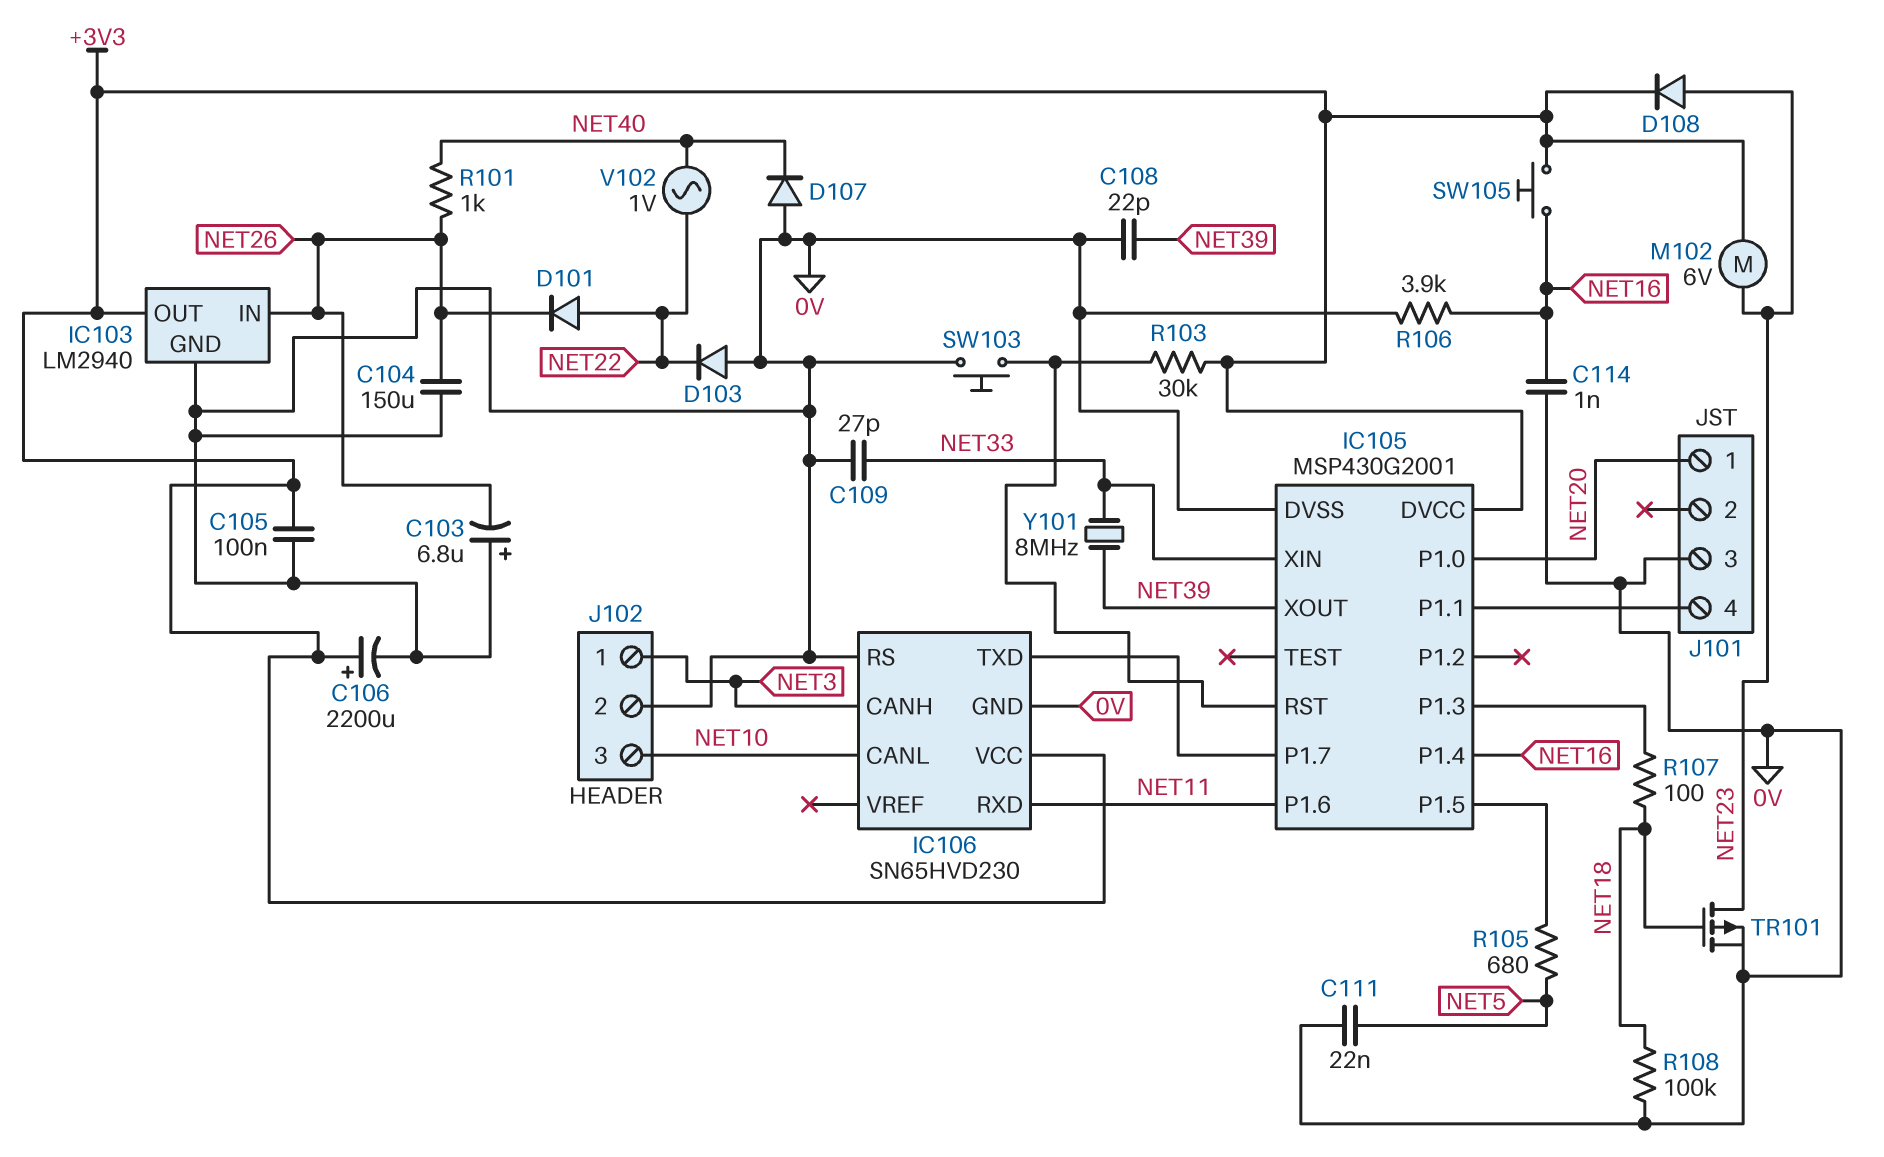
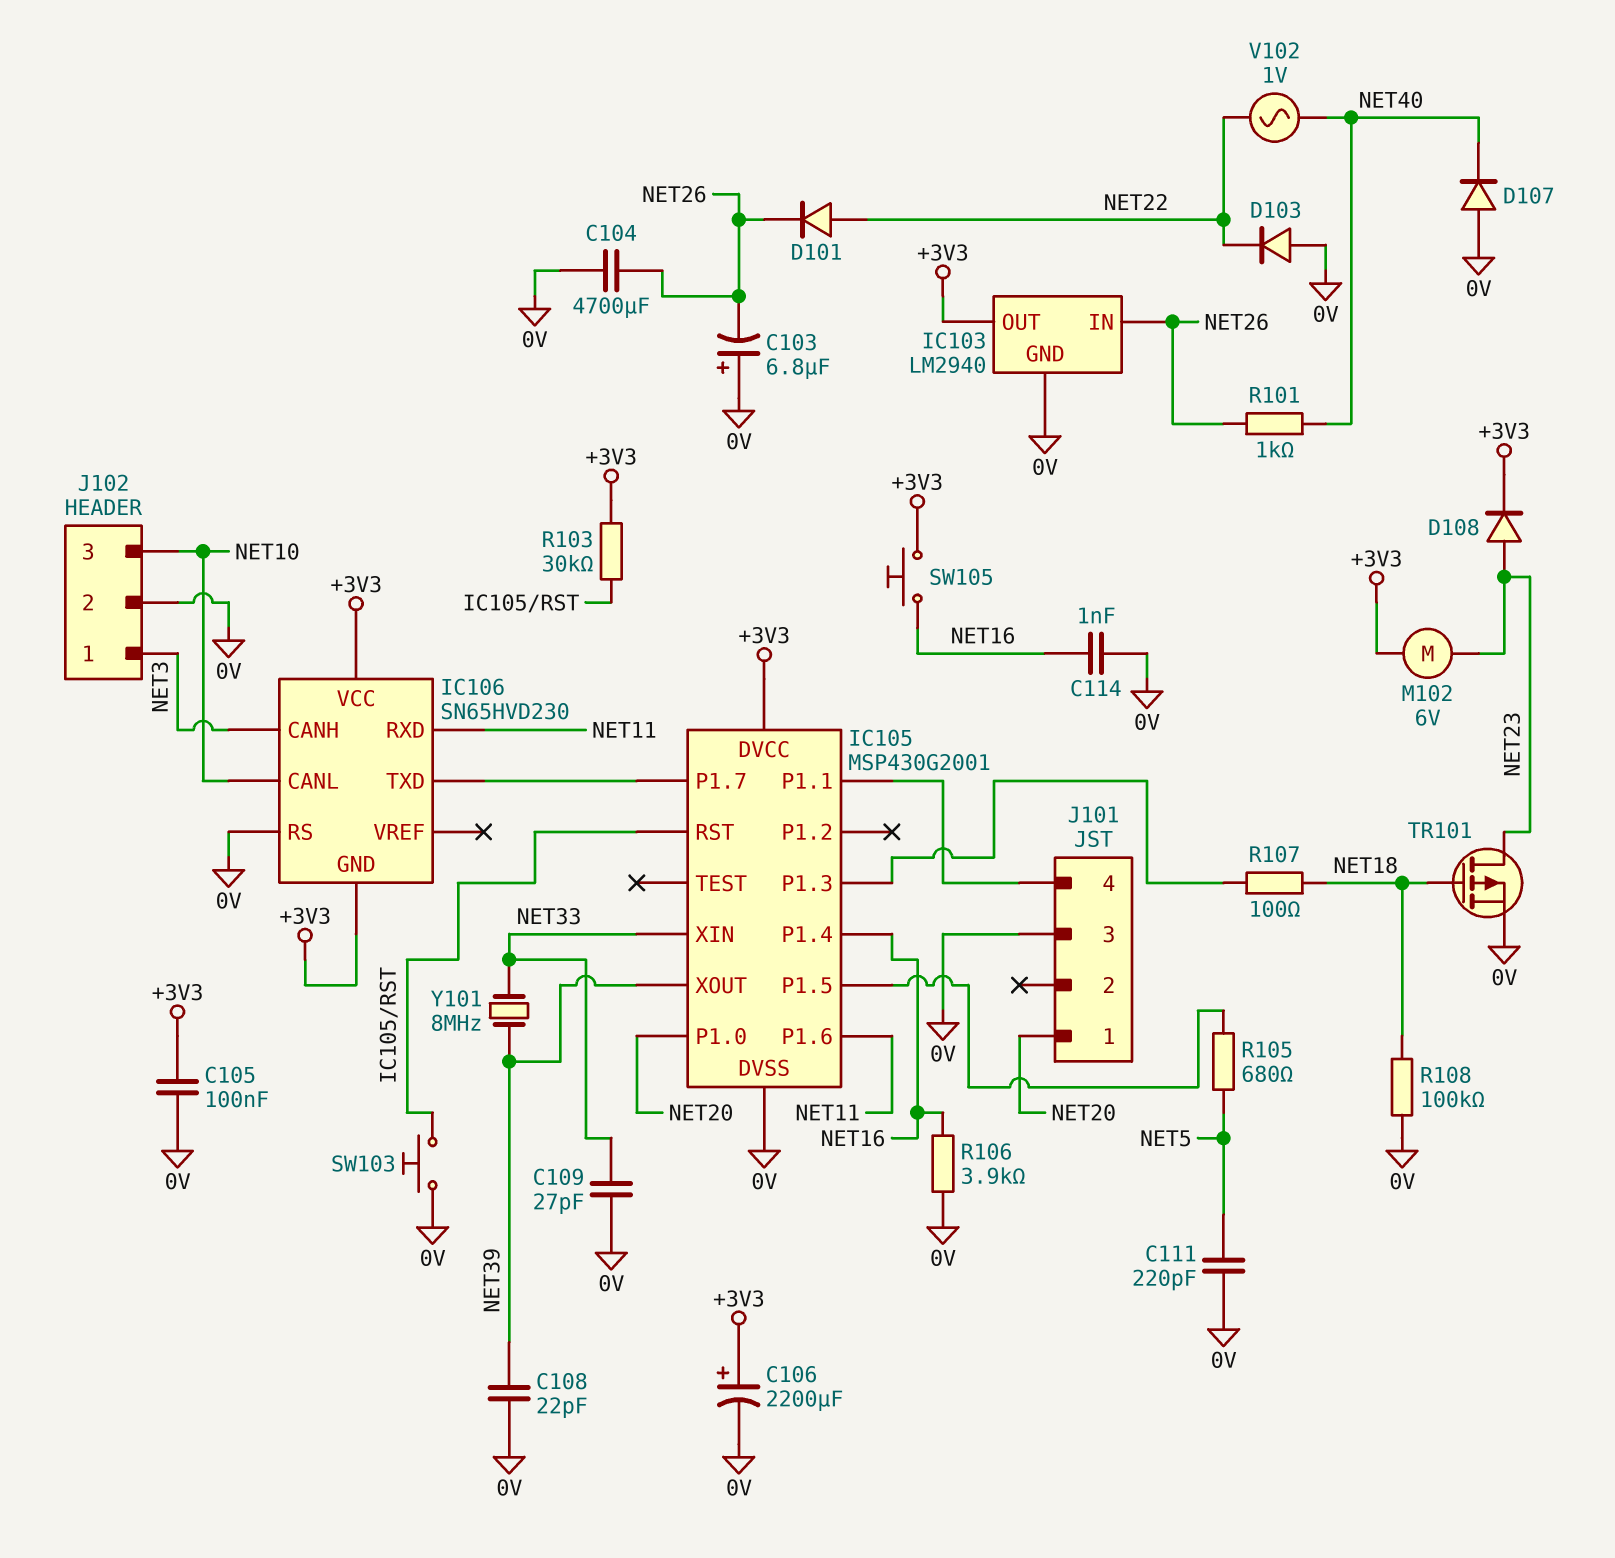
C104: 150uF (0V, NET26) -> 4700uF (0V, NET26)
C111: 22nF (0V, NET5) -> 220pF (0V, NET5)
IC106 pin GND: 0V -> +3V3

